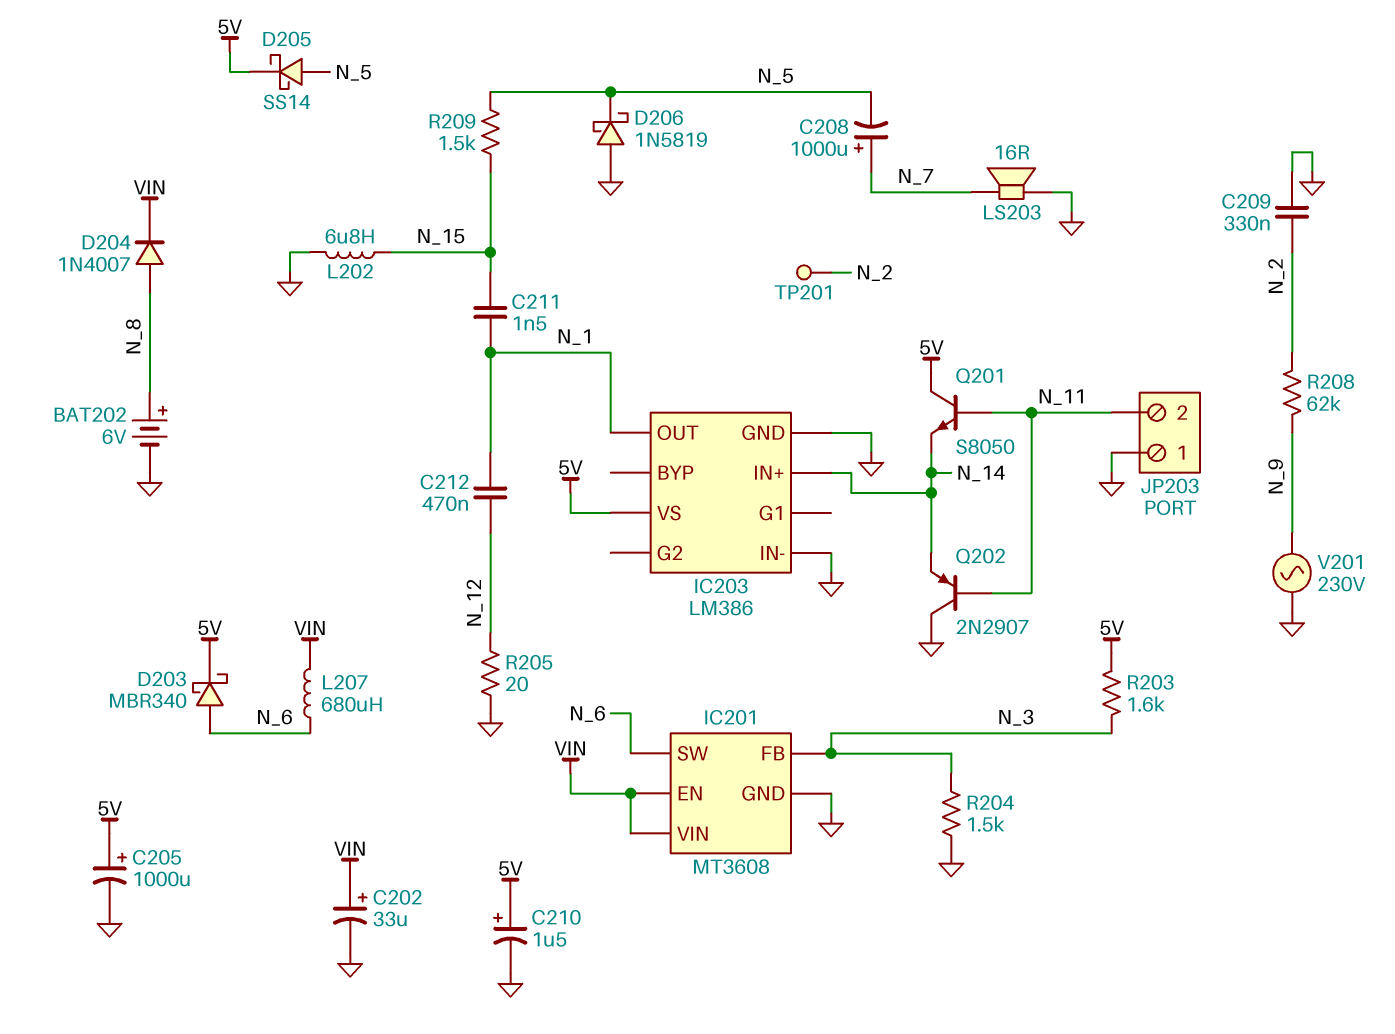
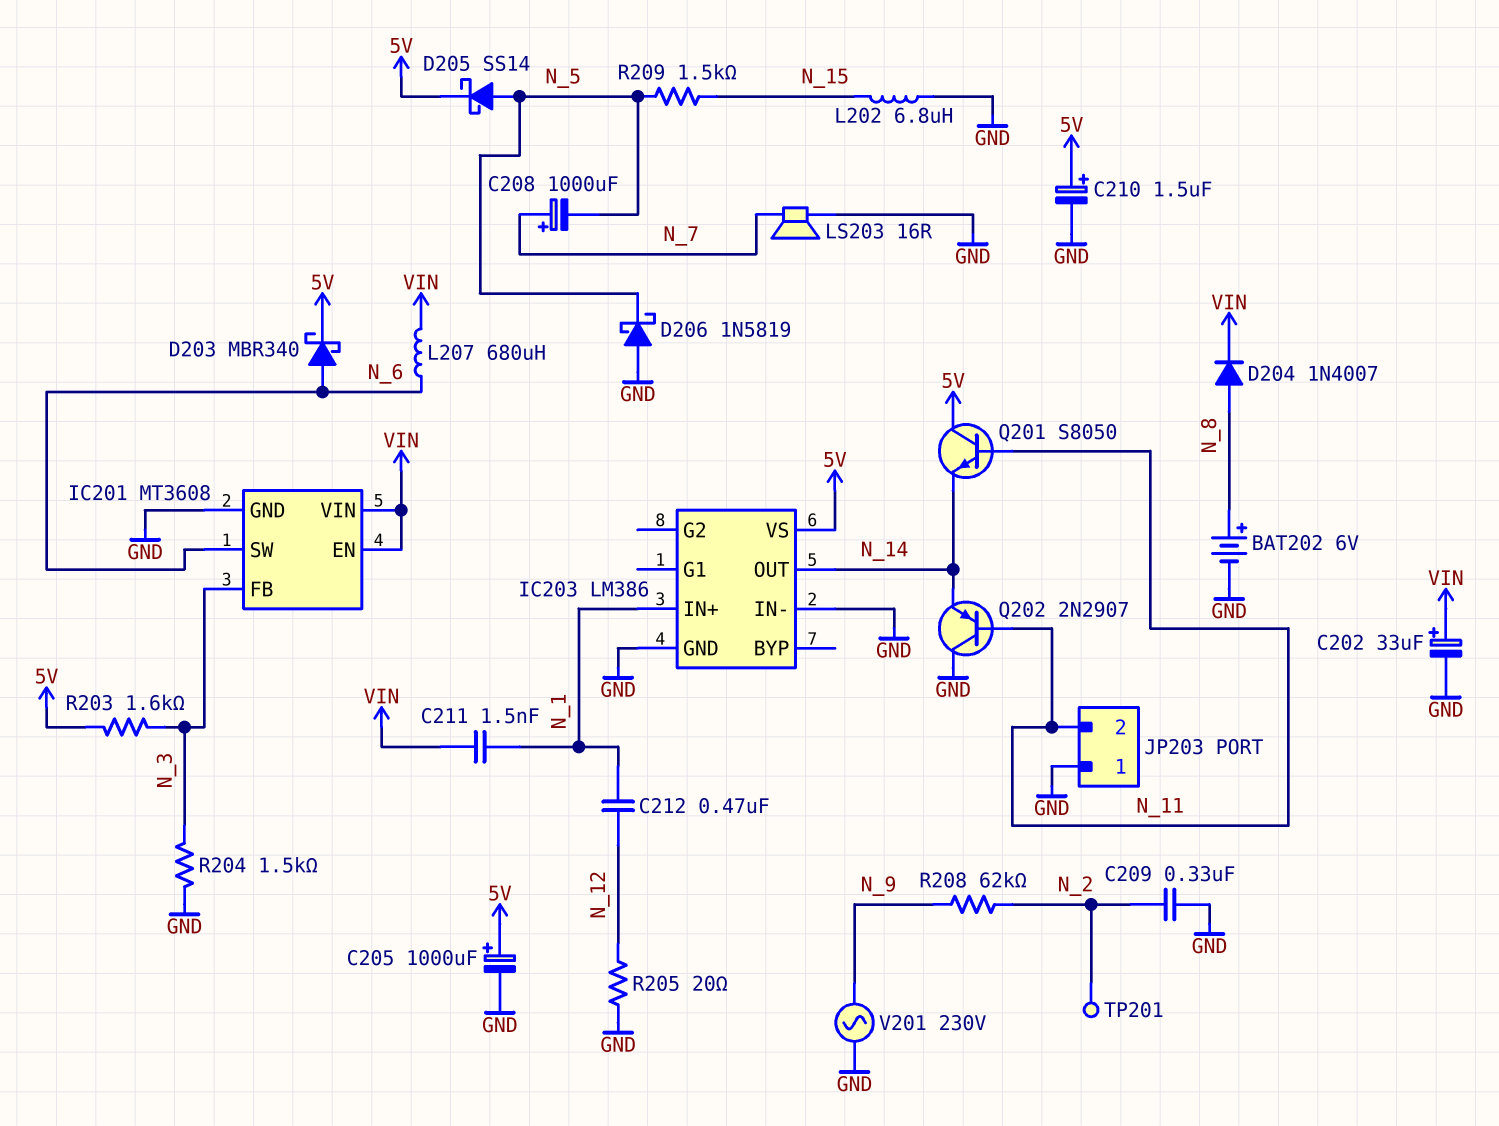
C211: 1.5nF (N_1, N_15) -> 1.5nF (N_1, VIN)
IC203 pin IN+: N_14 -> N_1
IC203 pin OUT: N_1 -> N_14

